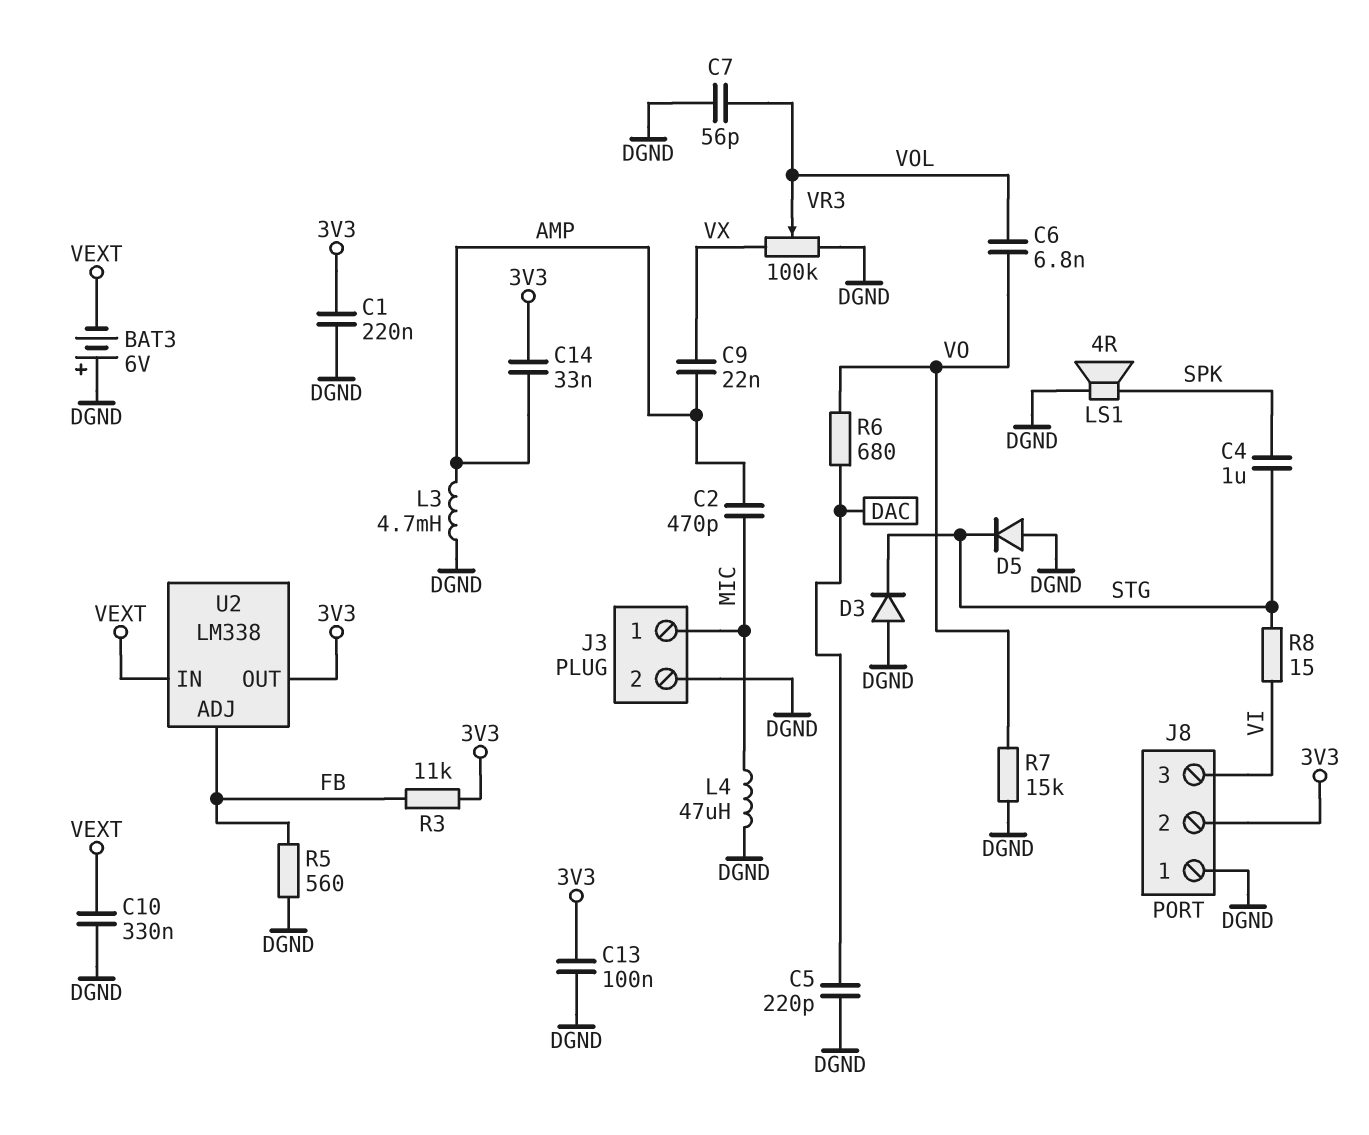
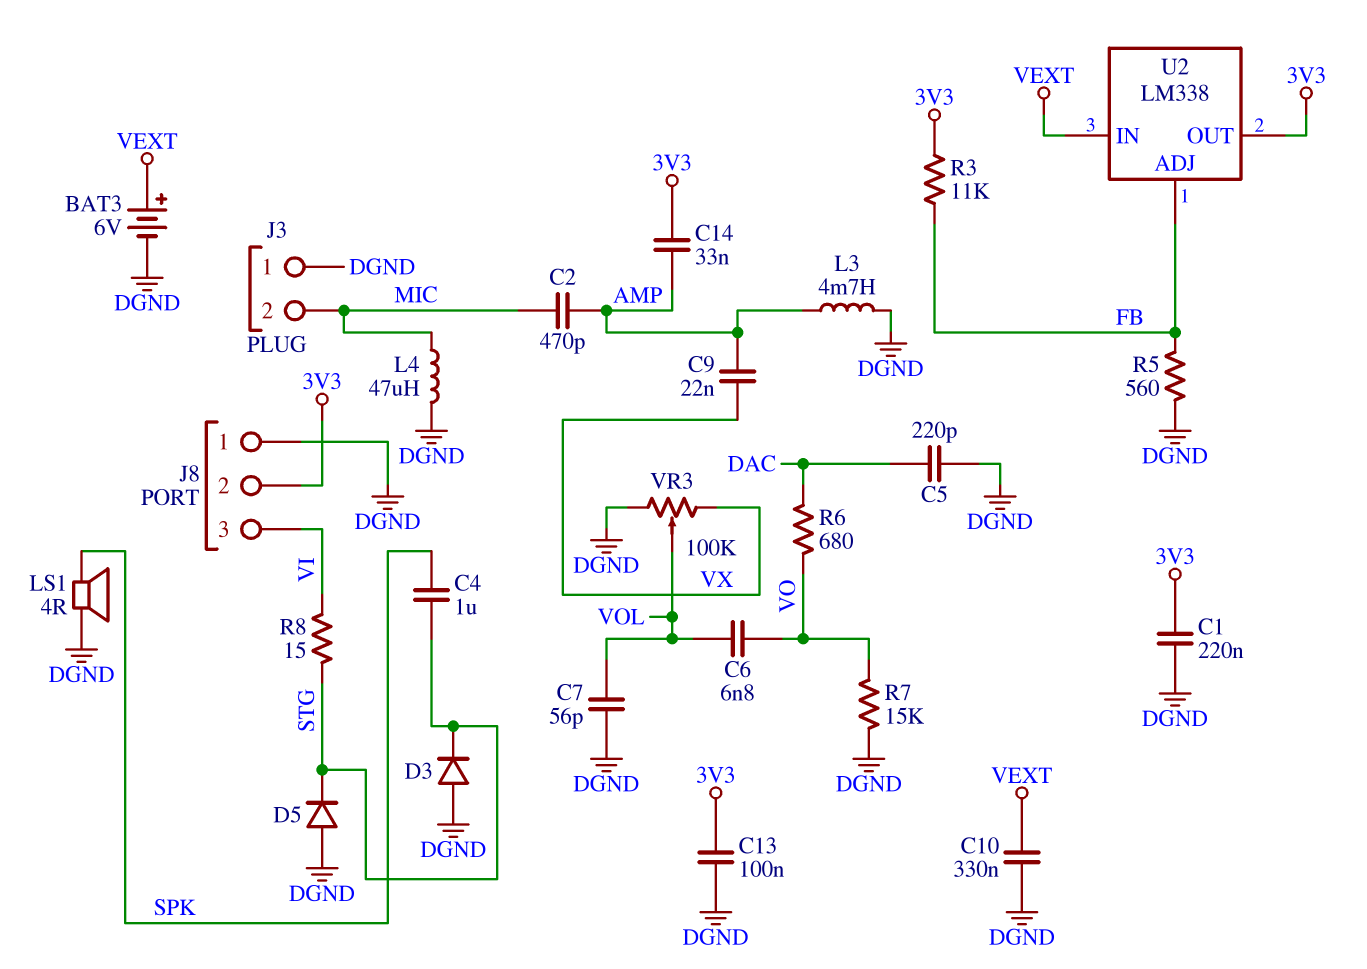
BAT3: 6V (plus DGND, minus VEXT) -> 6V (plus VEXT, minus DGND)
J3 pin 1: MIC -> DGND
J3 pin 2: DGND -> MIC

